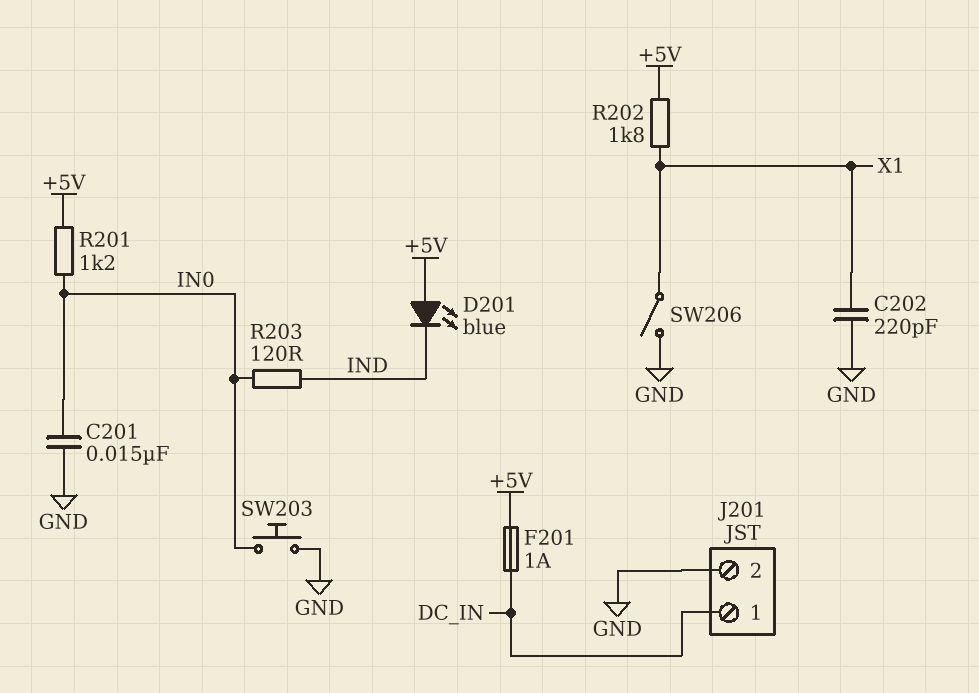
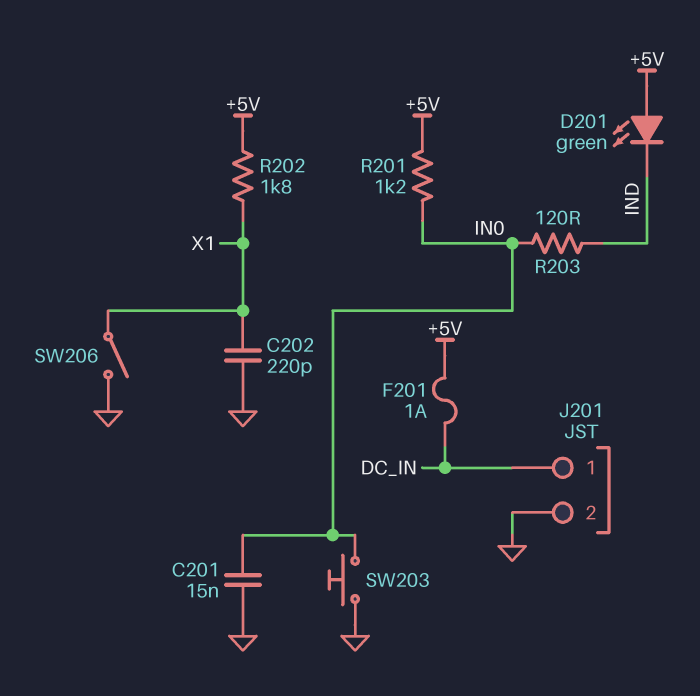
D201: LED blue (A +5V, K IND) -> LED green (A +5V, K IND)

